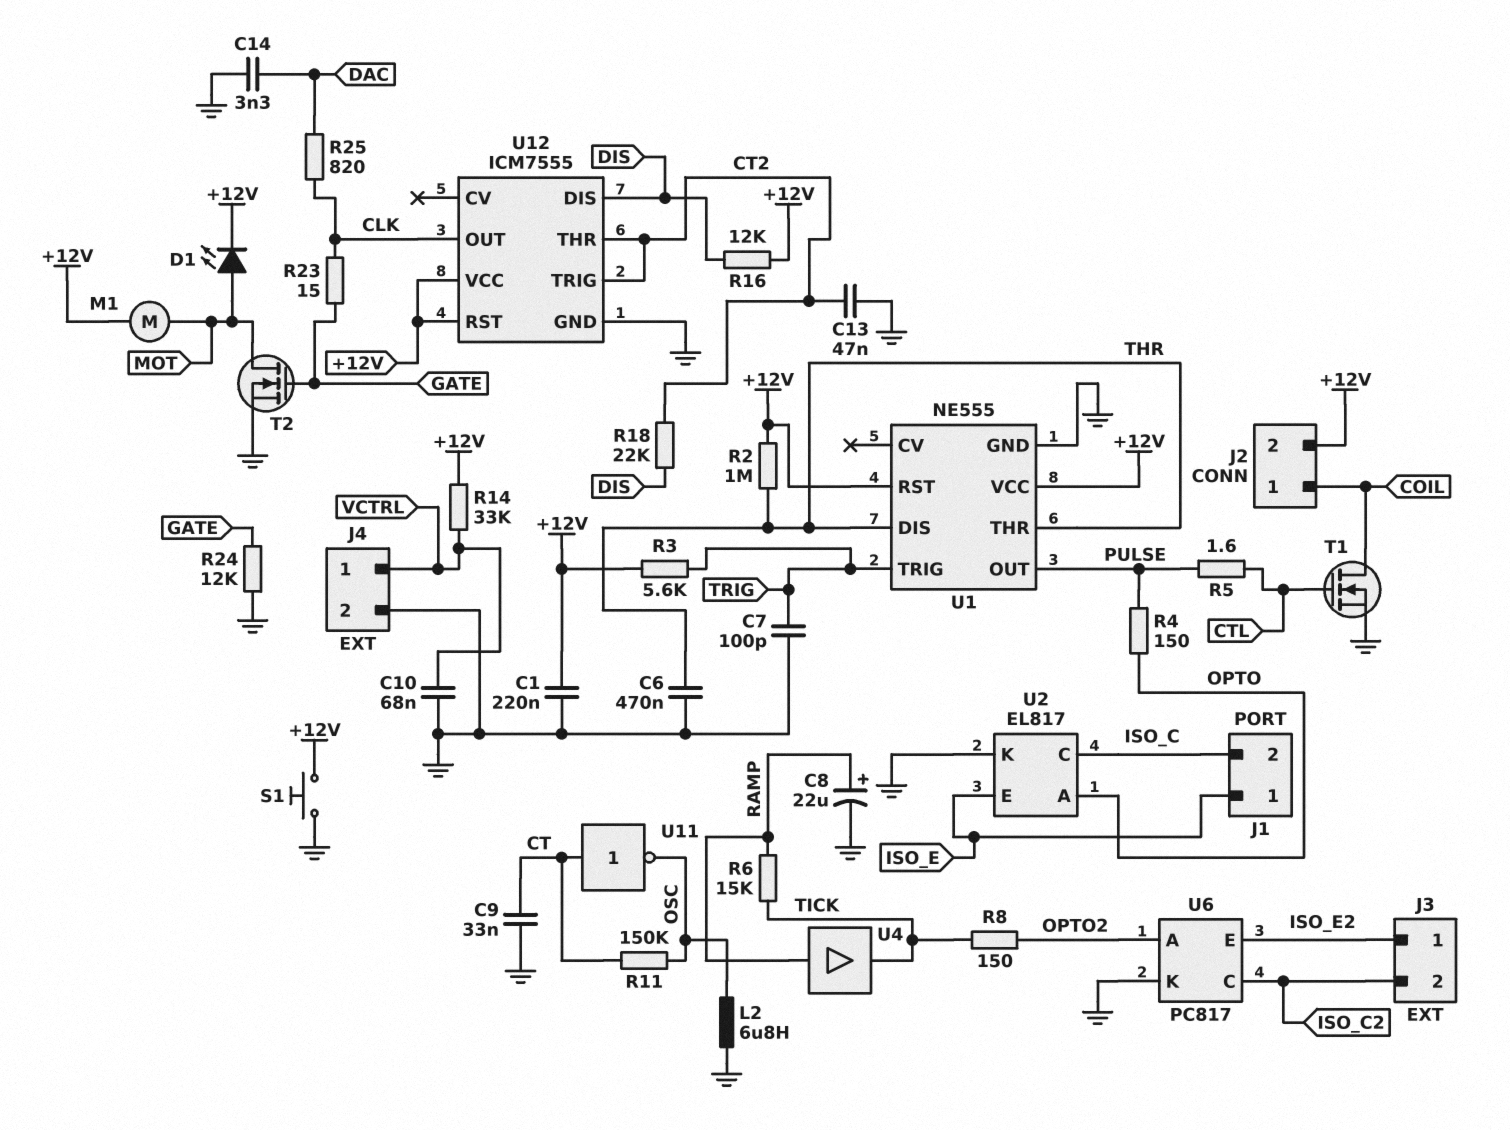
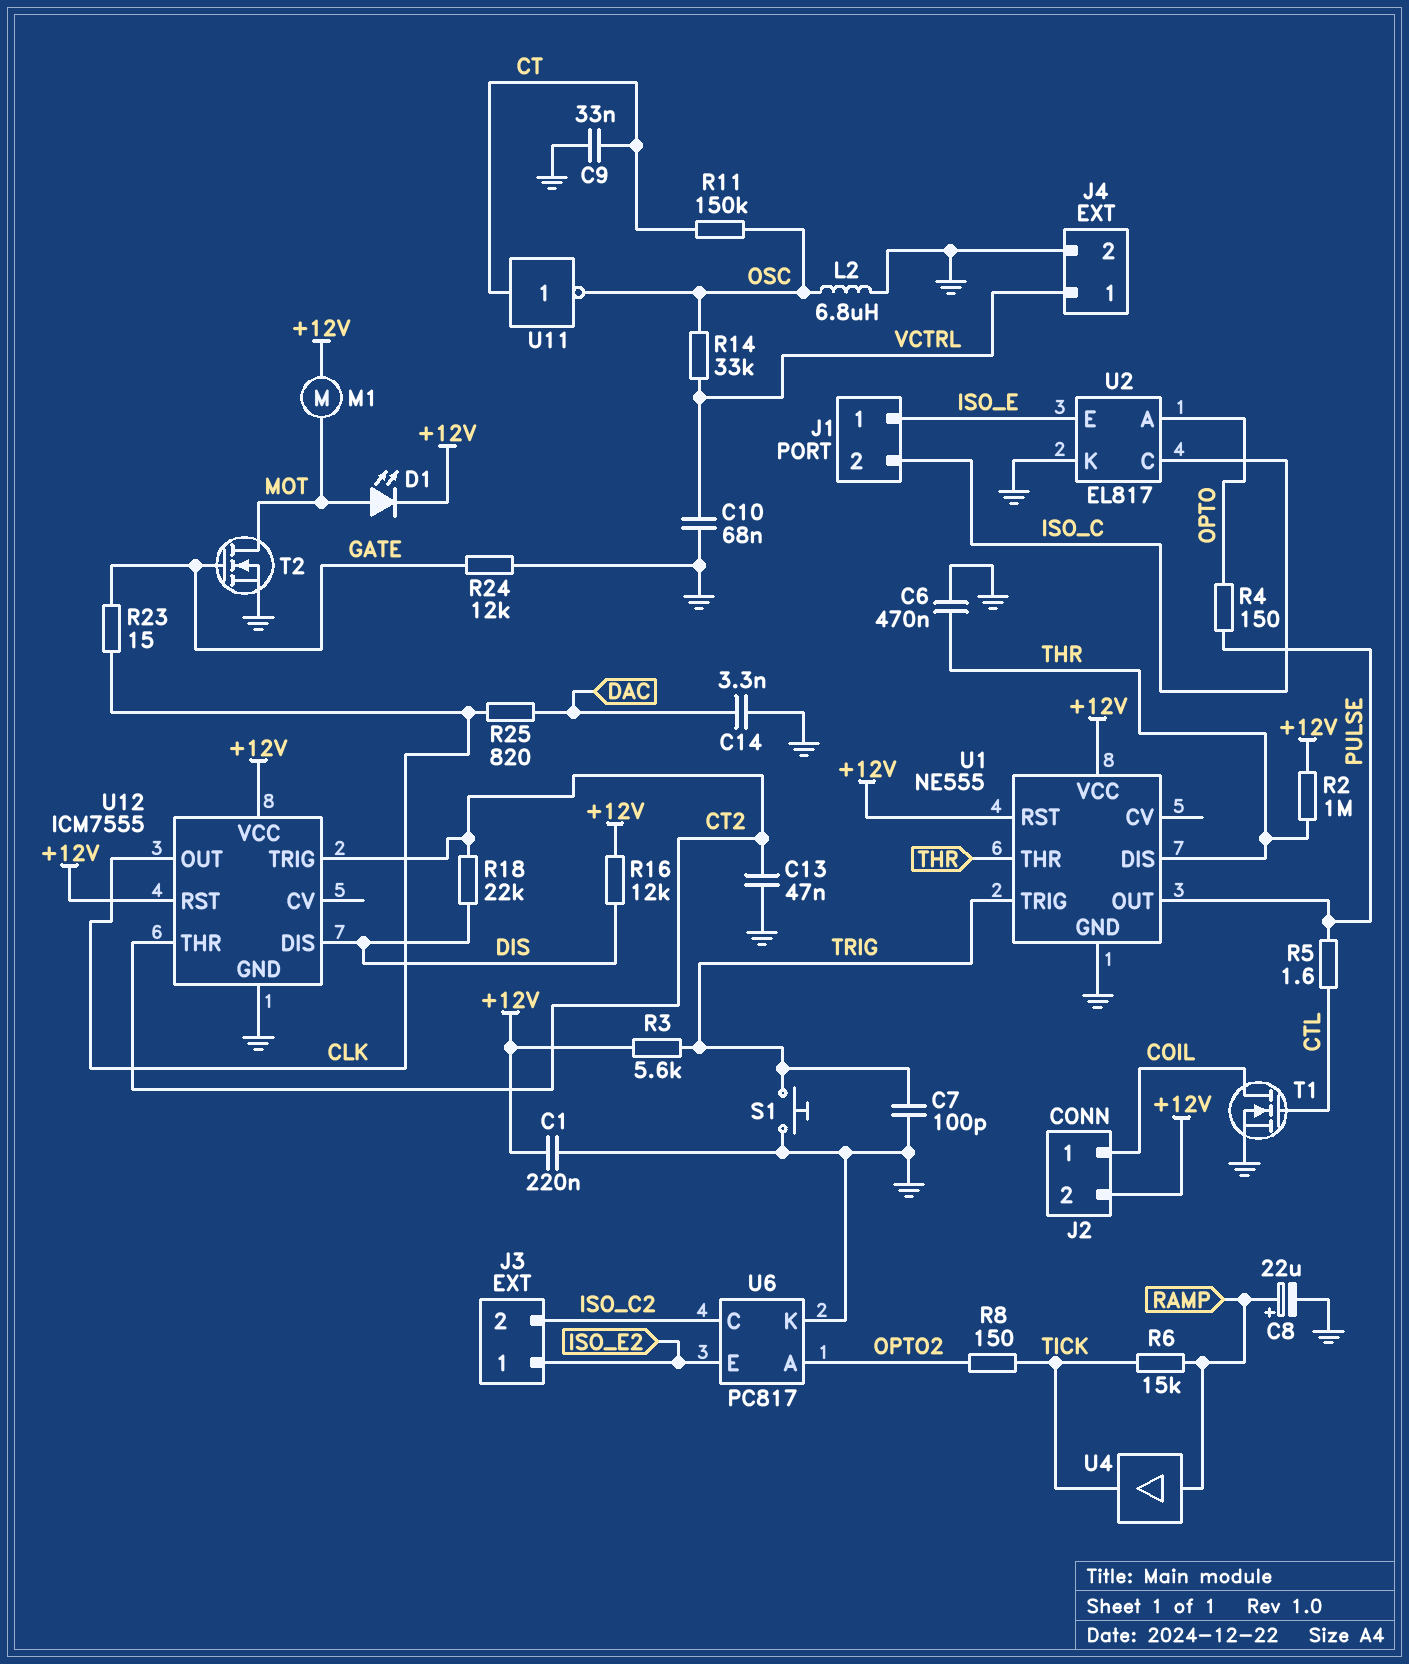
R14: 33k (+12V, VCTRL) -> 33k (OSC, VCTRL)
S1: button (+12V, GND) -> button (GND, TRIG)

